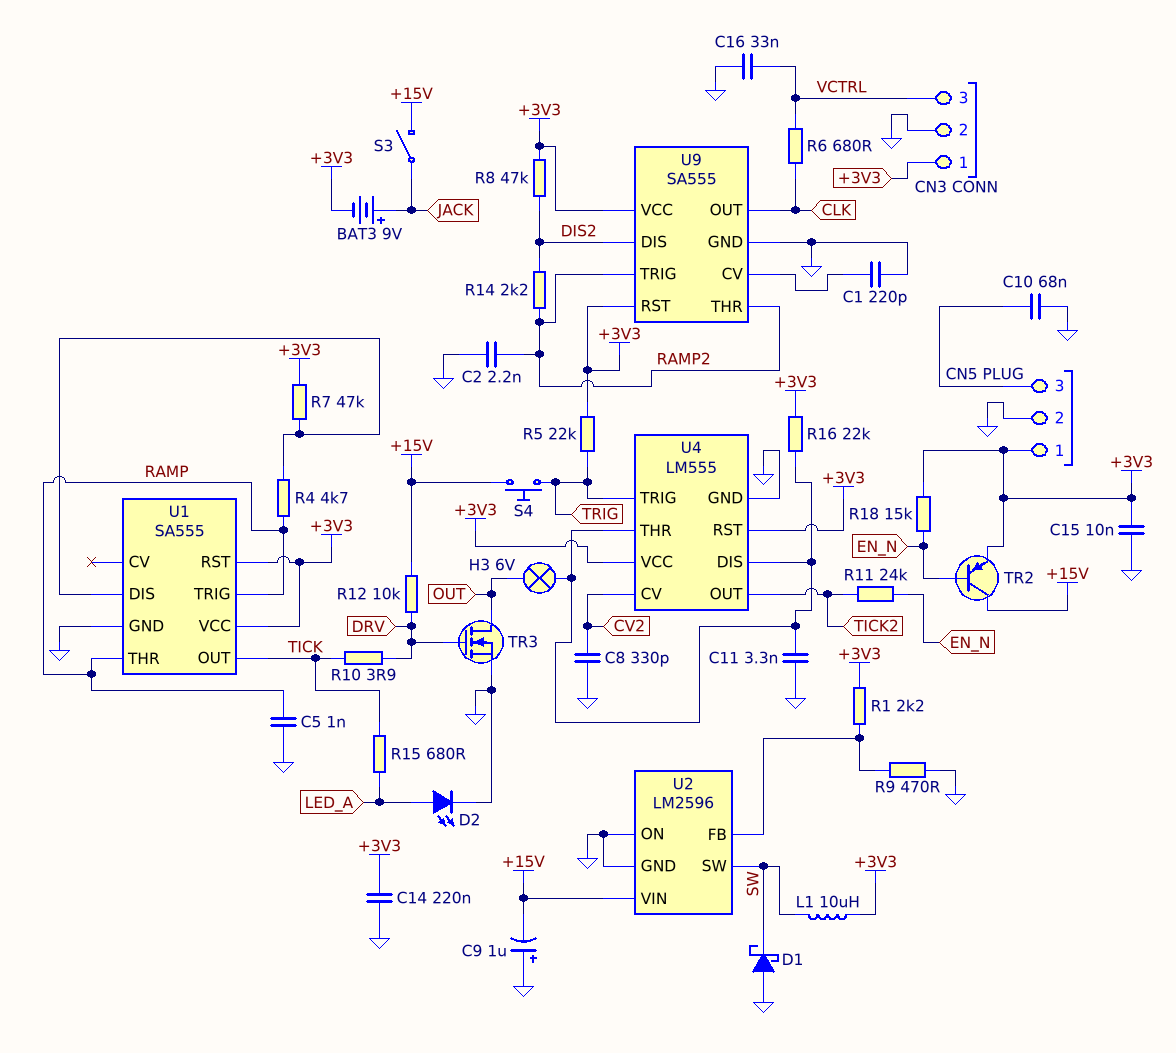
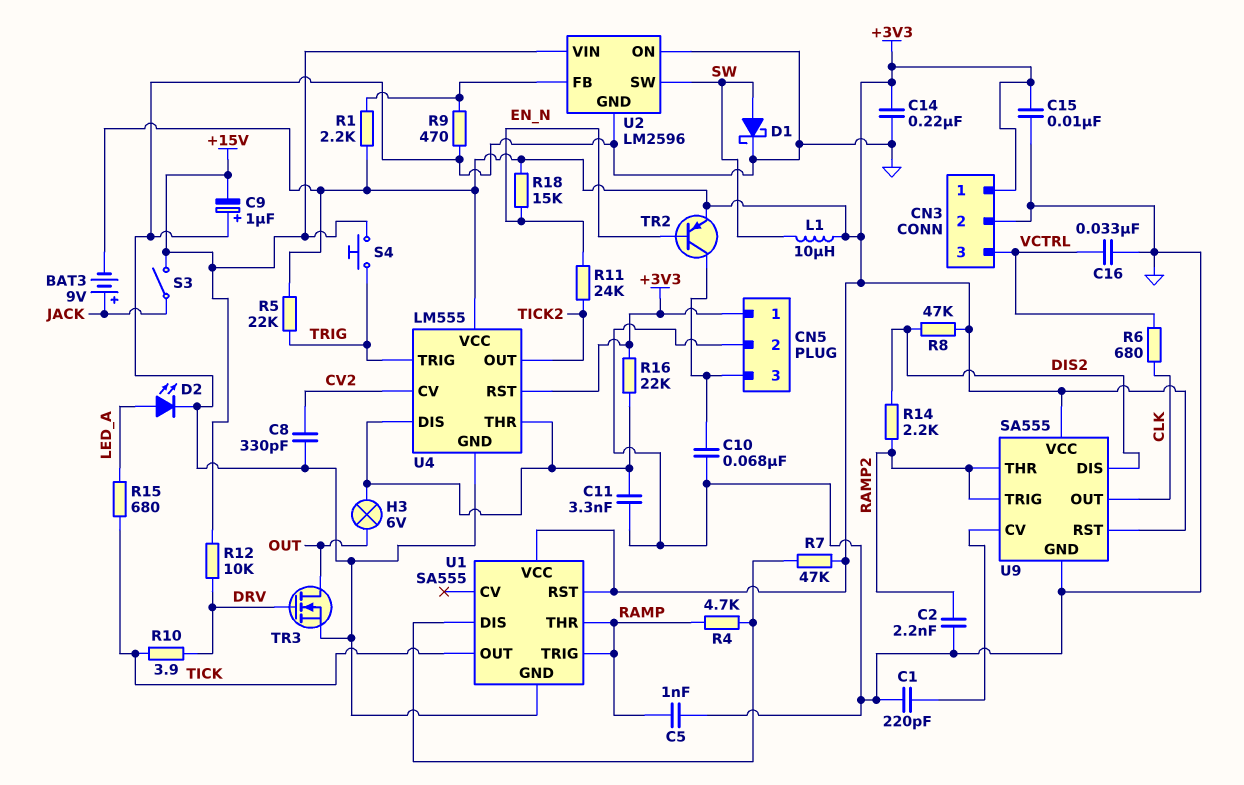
D1: schottky (A GND, K SW) -> schottky (A SW, K GND)
TR2: PNP (B EN_N, C +15V, E +3V3) -> PNP (B EN_N, C CN5/3, E +3V3)

